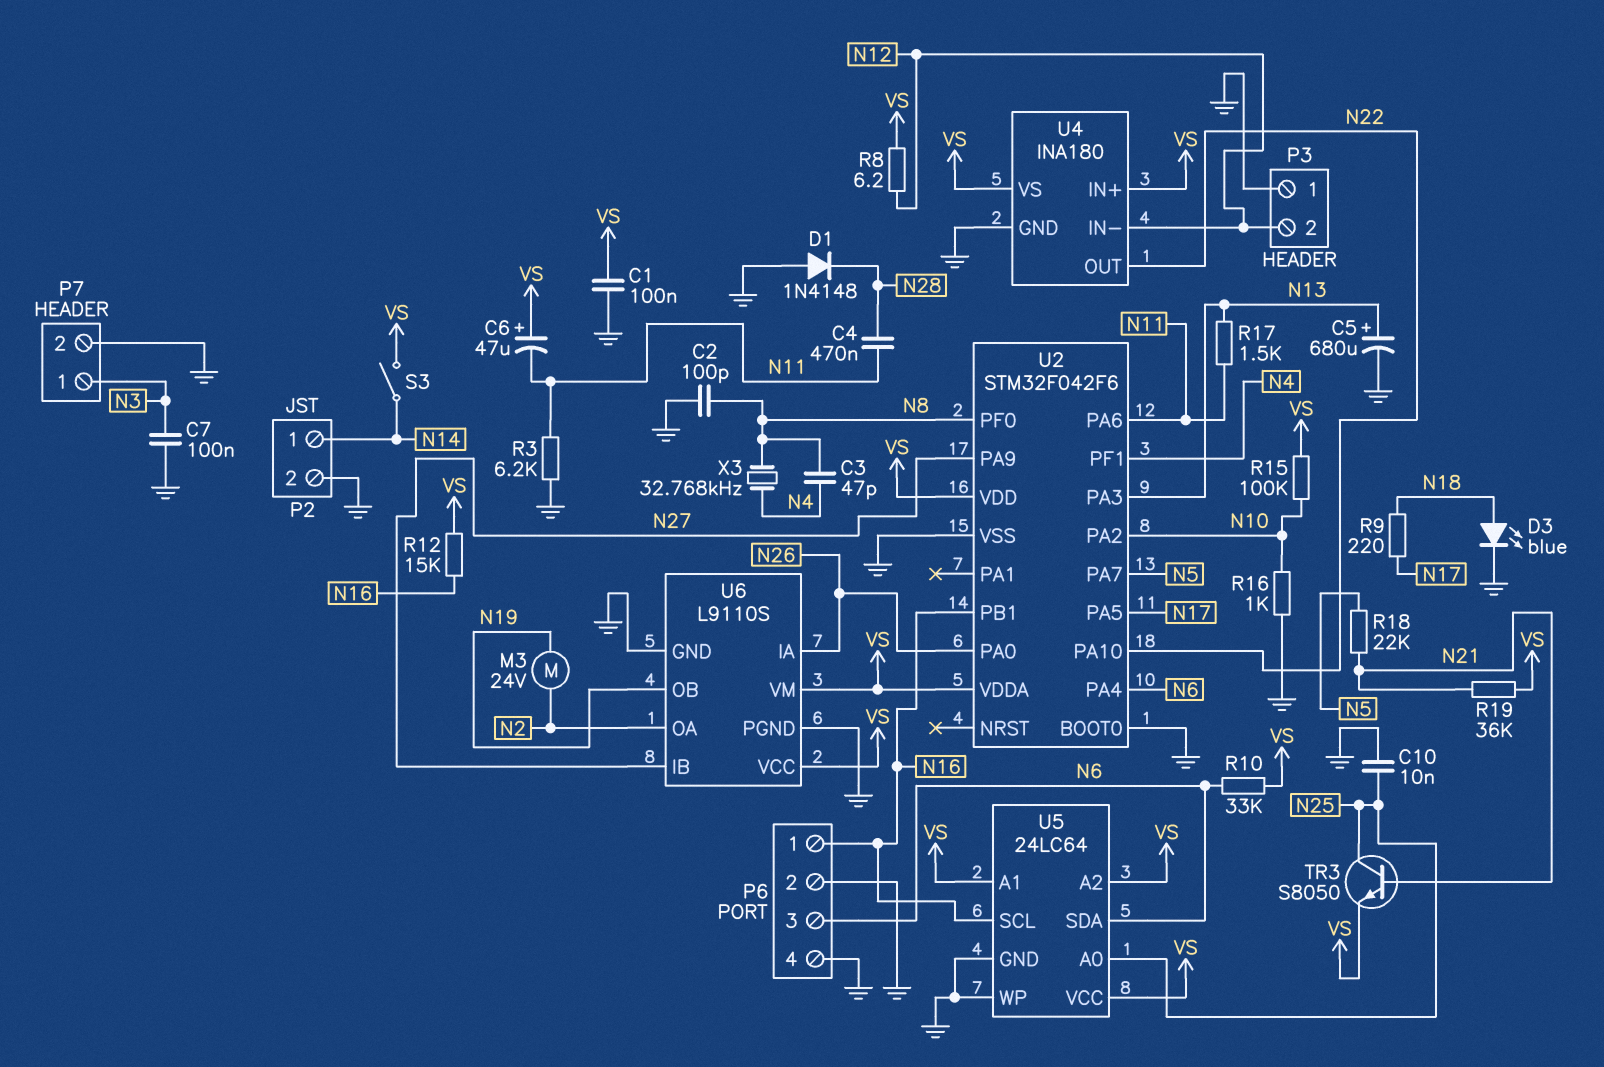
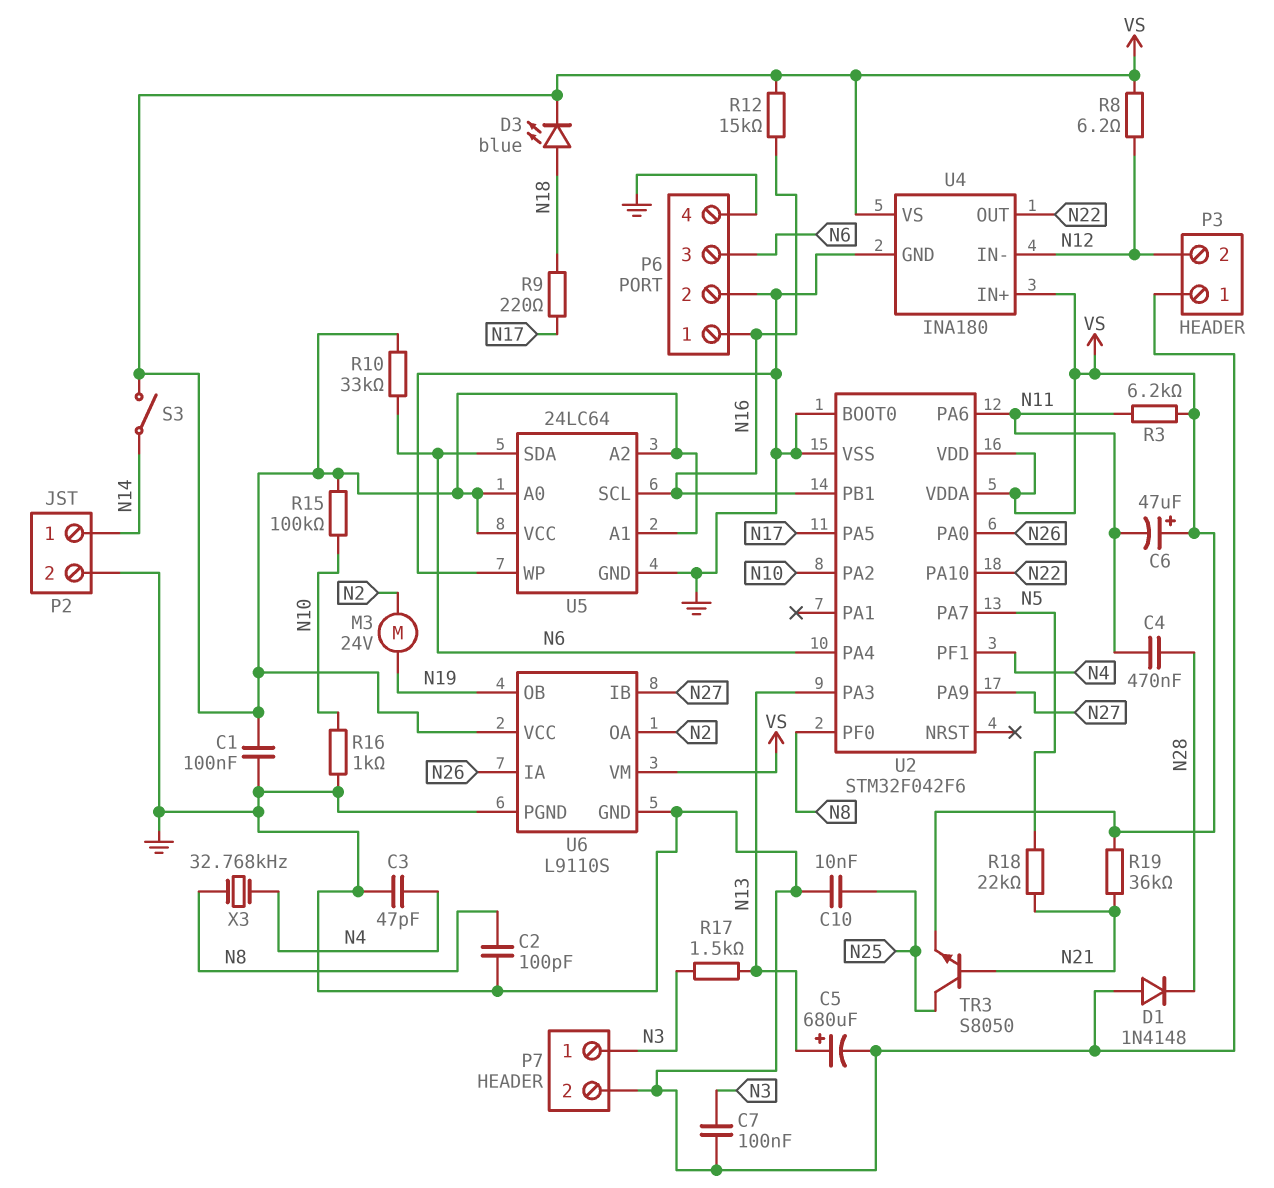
C3: 47pF (N4, N8) -> 47pF (GND, N4)
D3: LED blue (A N18, K GND) -> LED blue (A N18, K VS)
R3: 6.2k (GND, N11) -> 6.2k (N11, VS)
R17: 1.5k (N11, N13) -> 1.5k (N3, N13)
U5 pin A0: N25 -> VS

